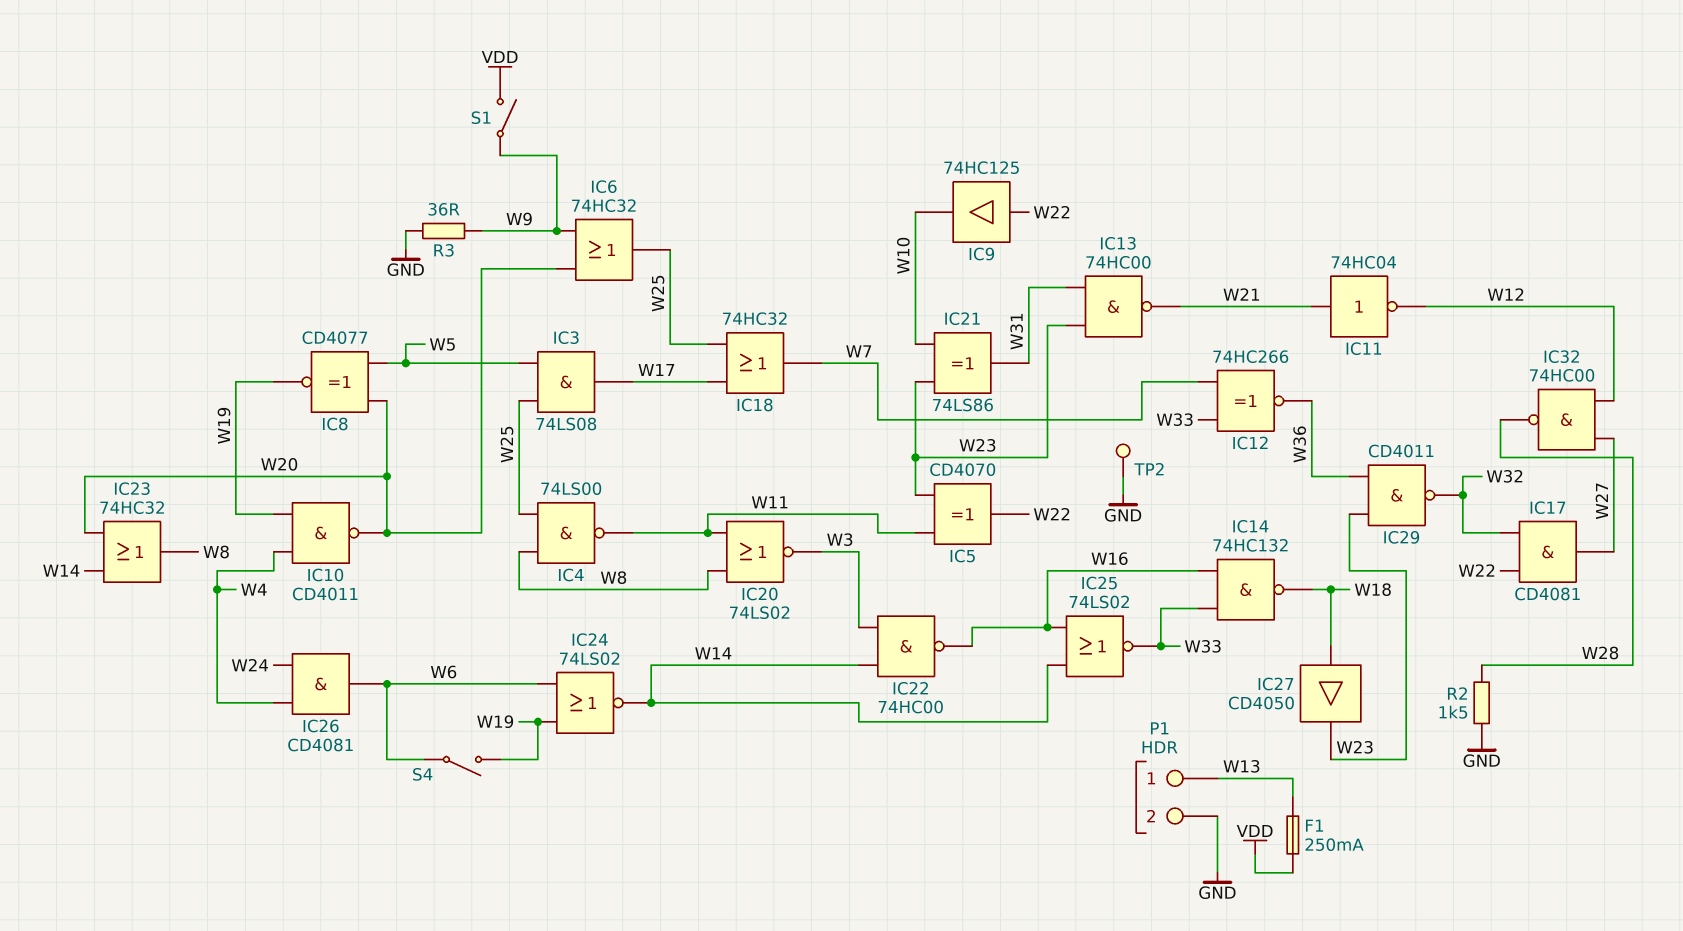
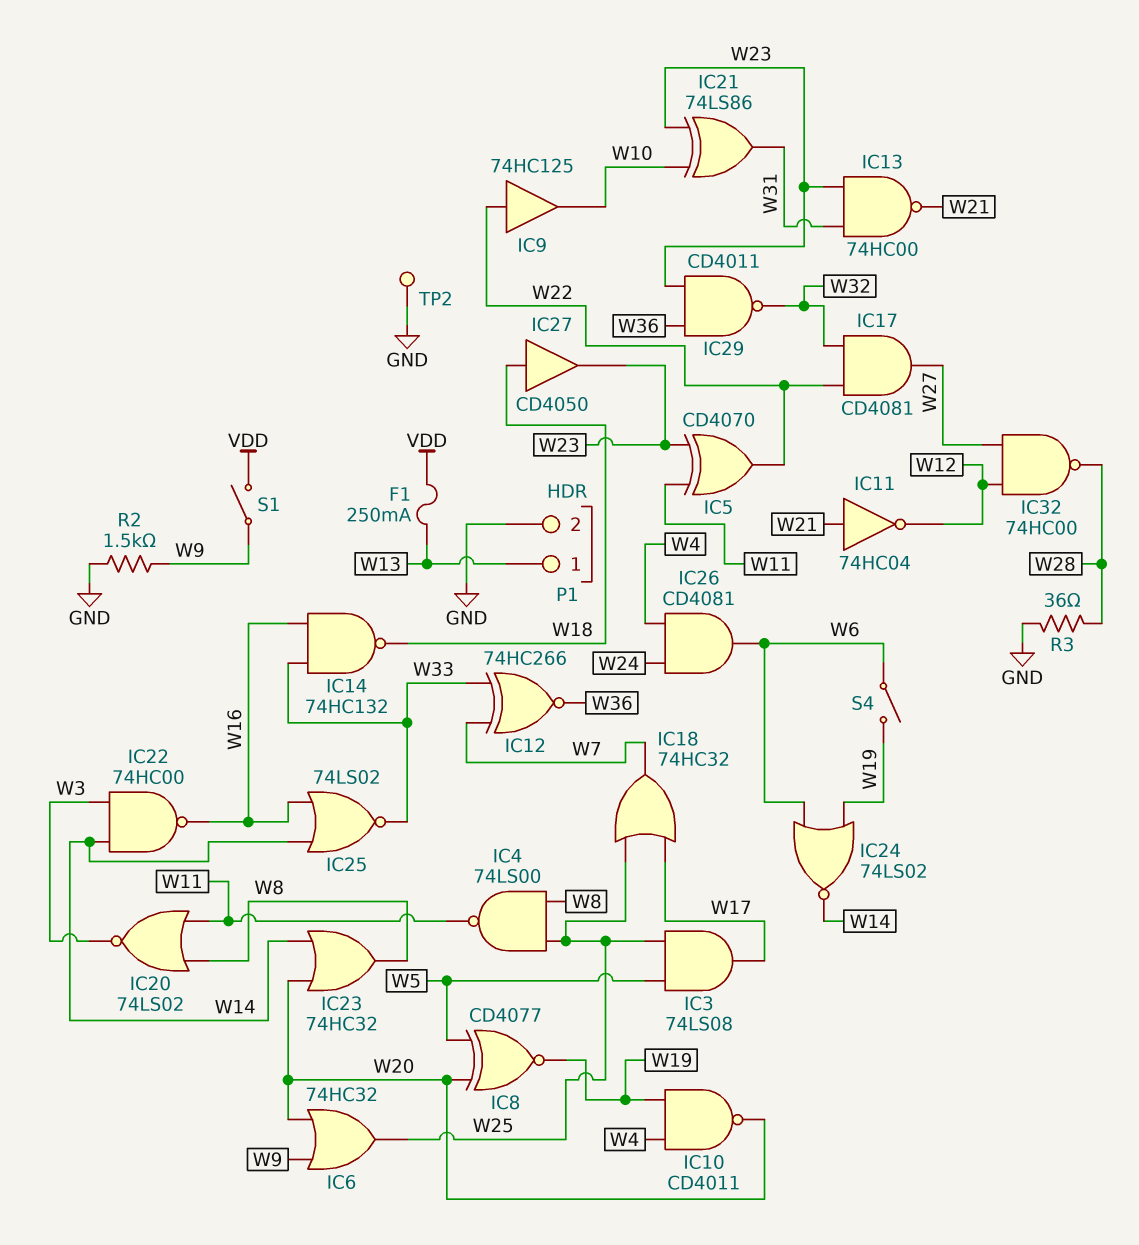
R2: 1.5k (GND, W28) -> 1.5k (GND, W9)
R3: 36 (GND, W9) -> 36 (GND, W28)

